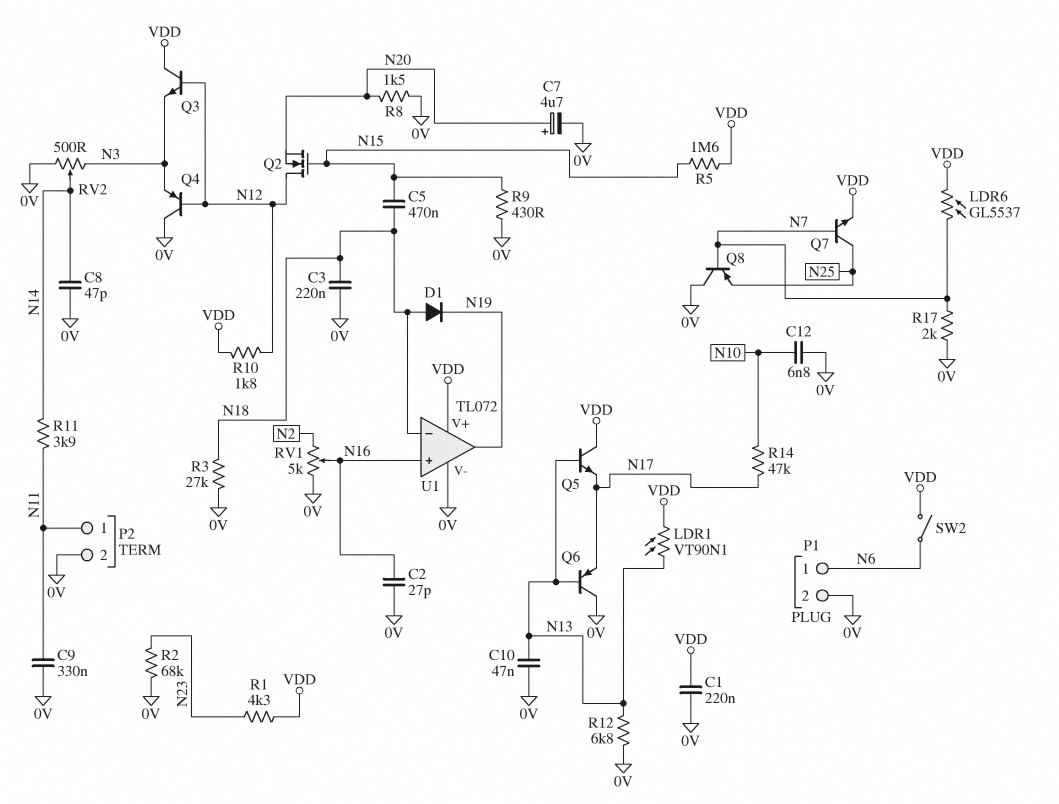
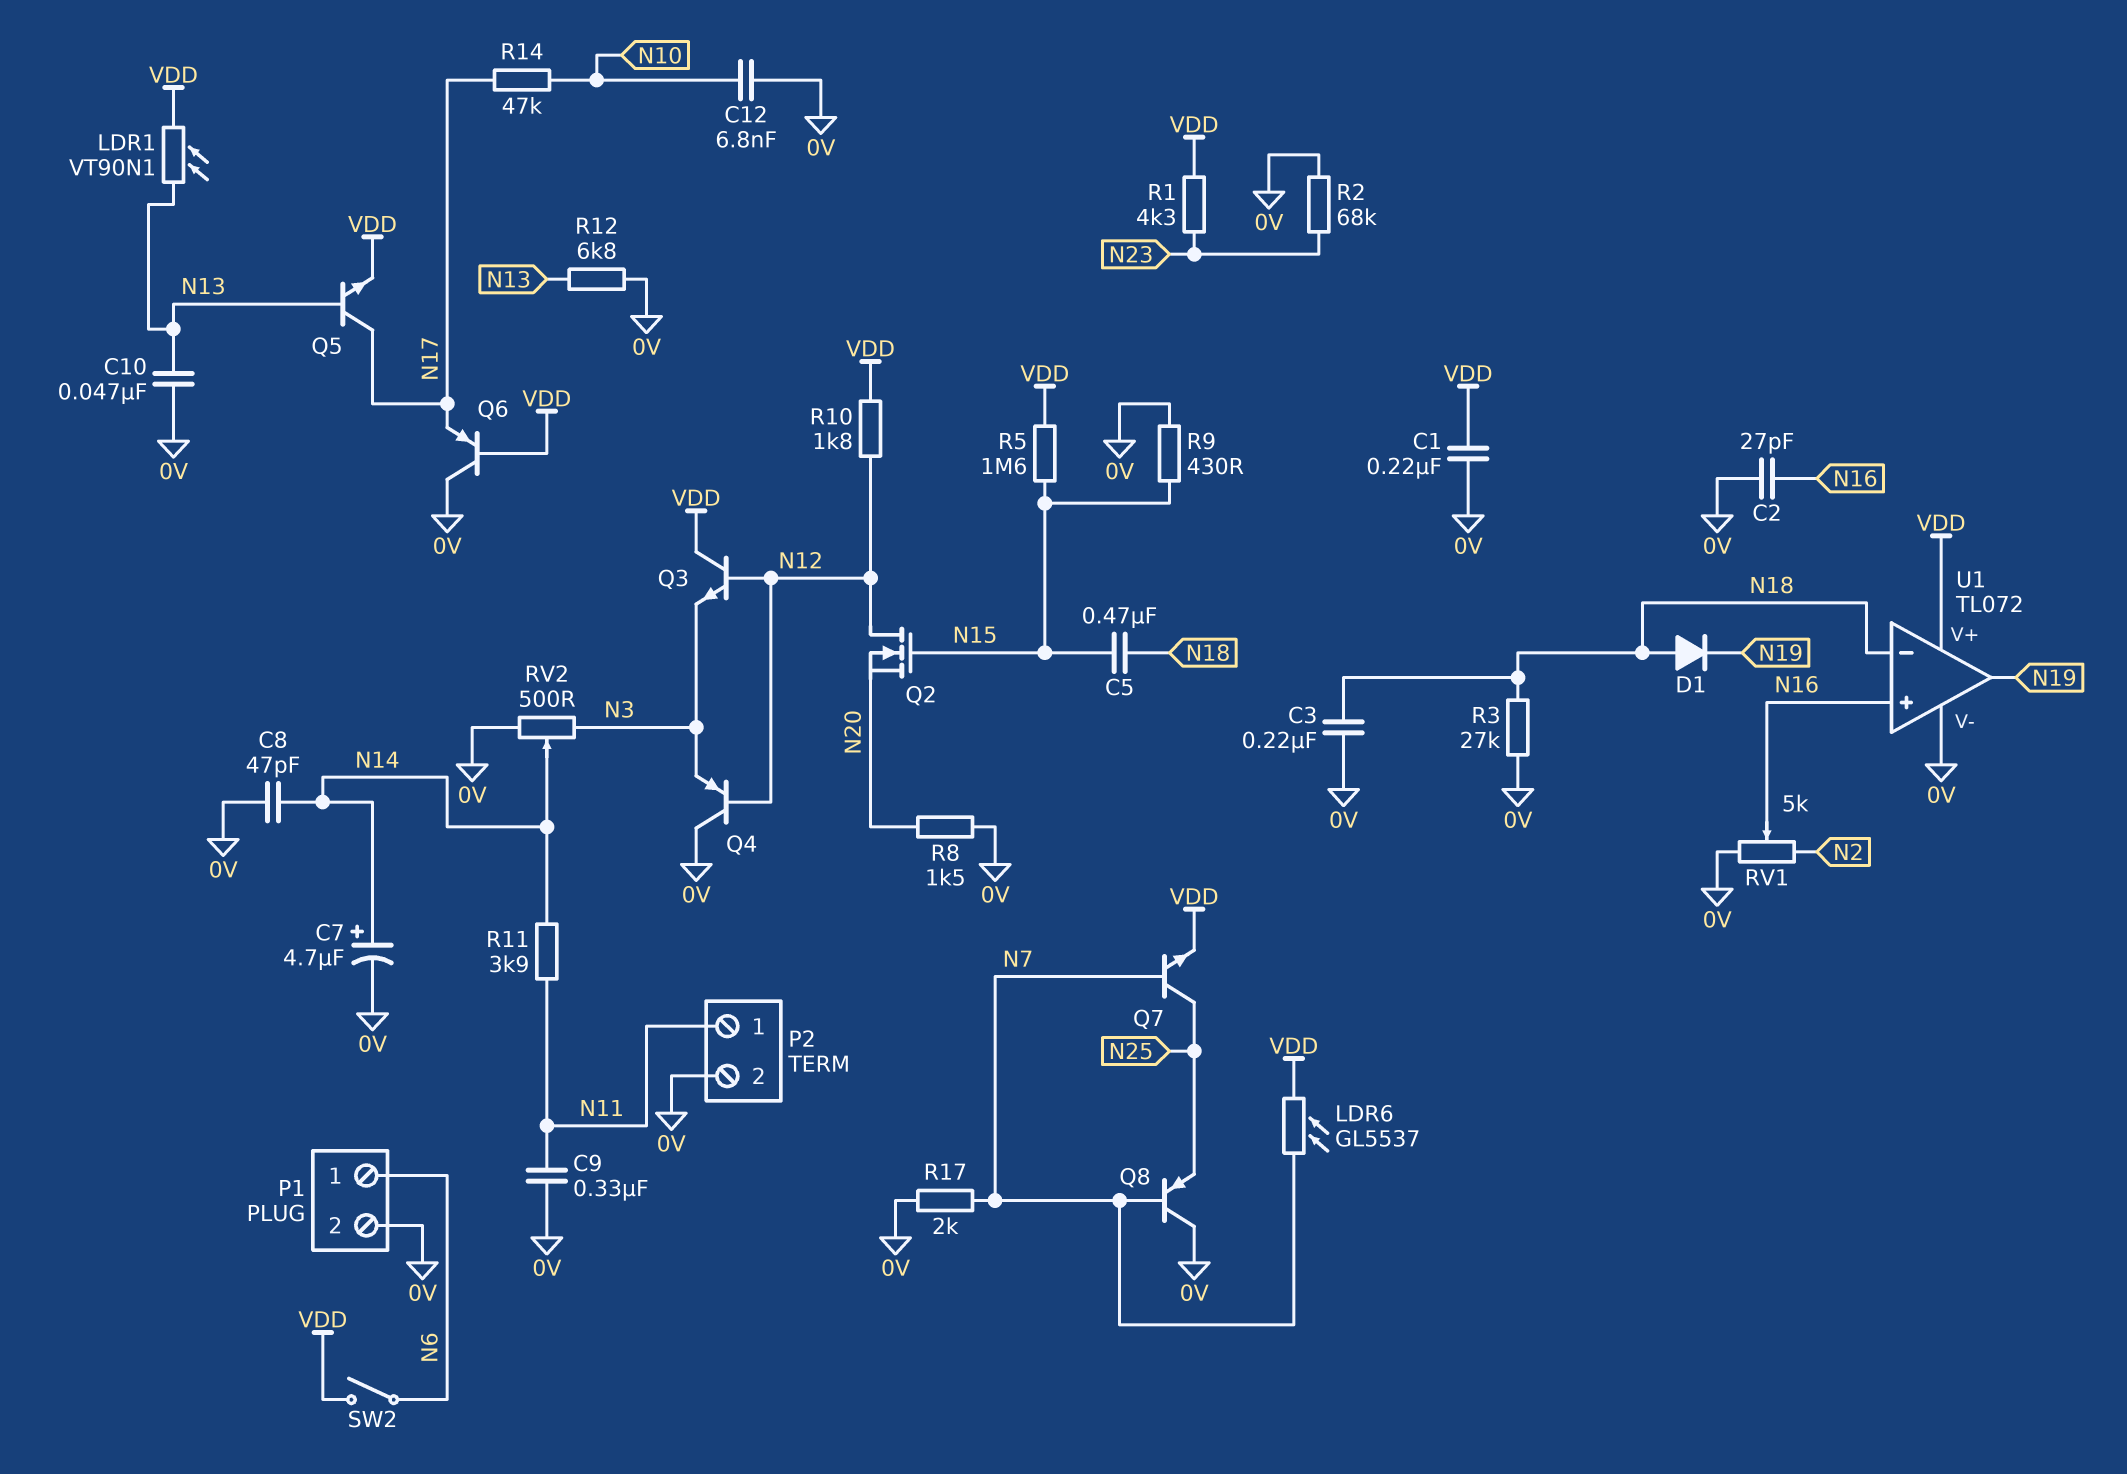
C7: 4.7uF (plus N20, minus 0V) -> 4.7uF (plus N14, minus 0V)
Q5: NPN (B N13, C VDD, E N17) -> NPN (B N13, C N17, E VDD)
Q6: PNP (B N13, C 0V, E N17) -> PNP (B VDD, C 0V, E N17)

